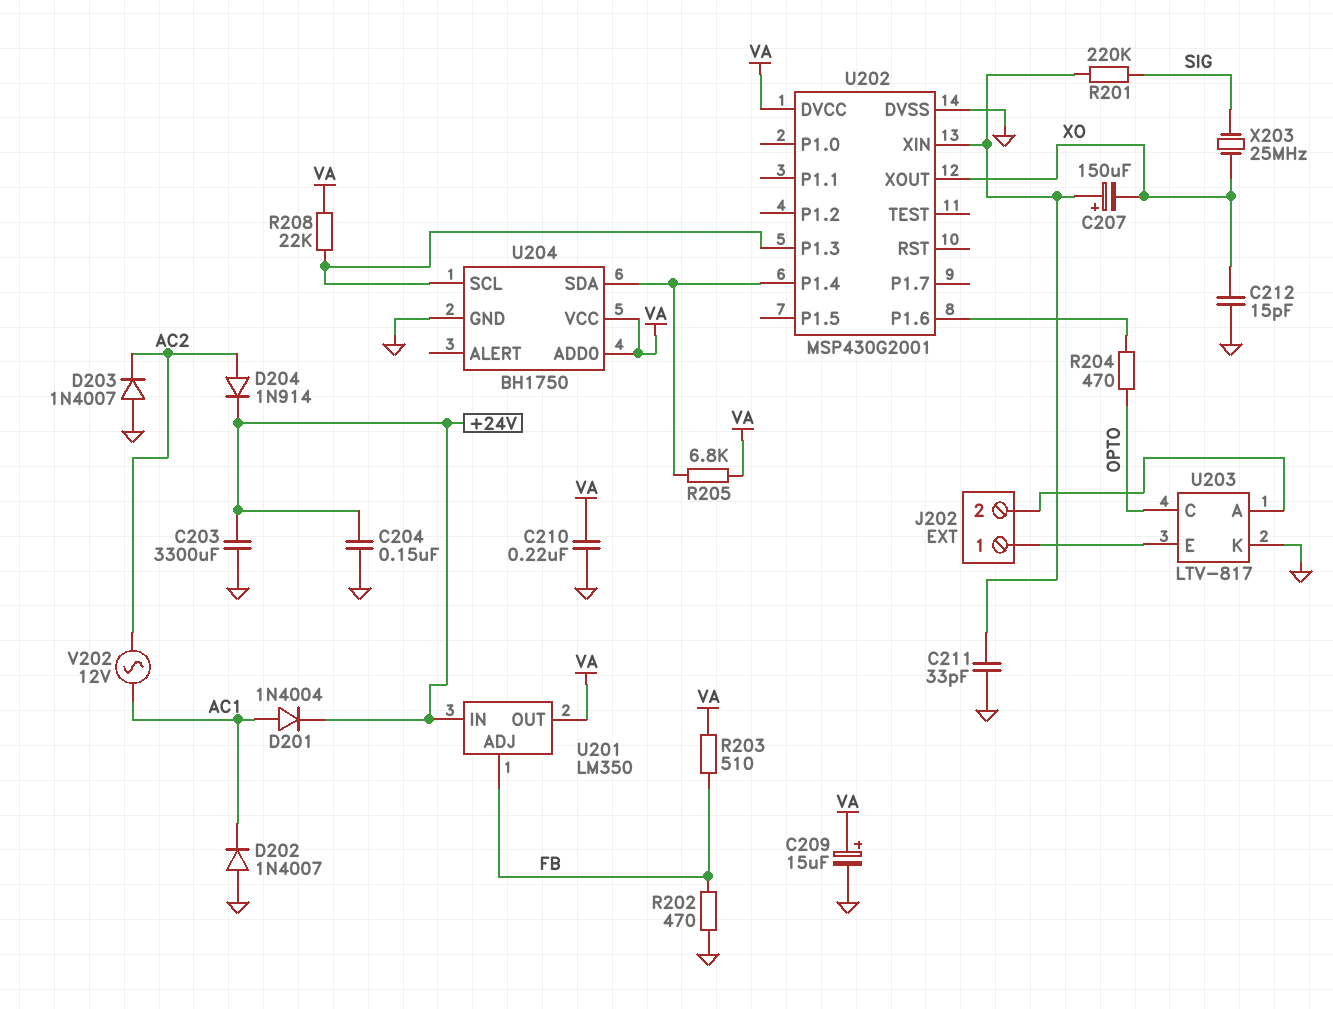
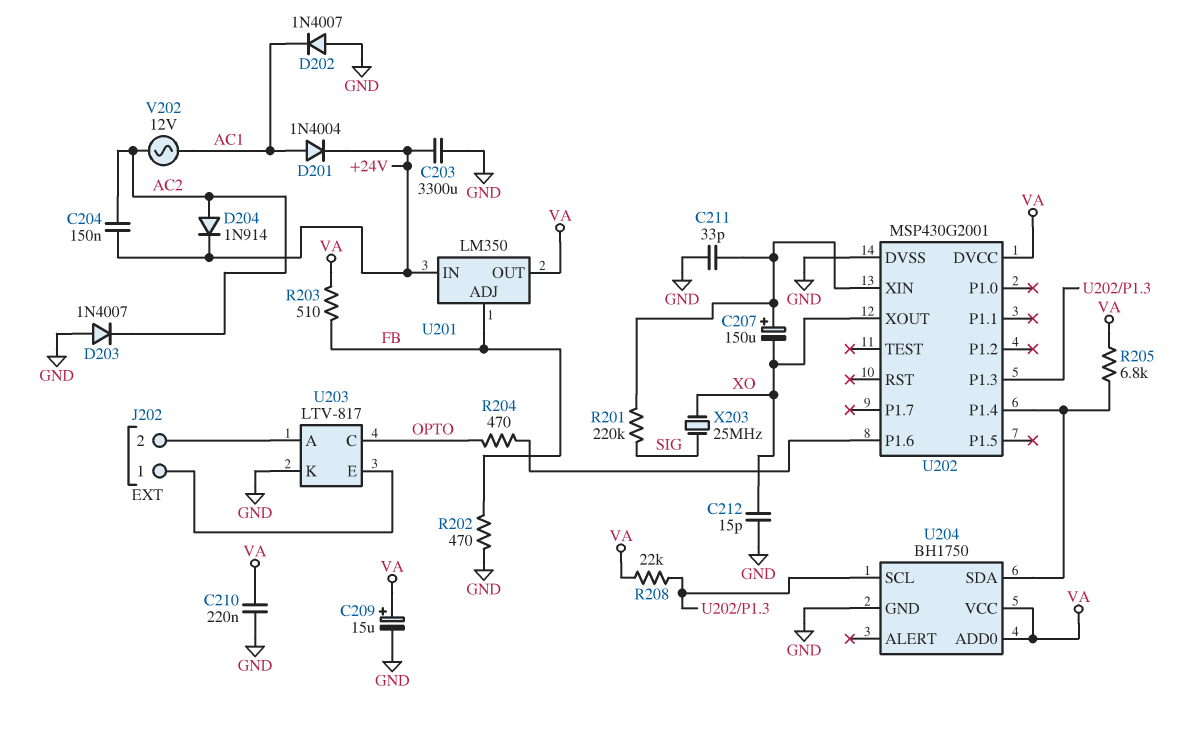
C204: 150nF (+24V, GND) -> 150nF (+24V, AC2)

